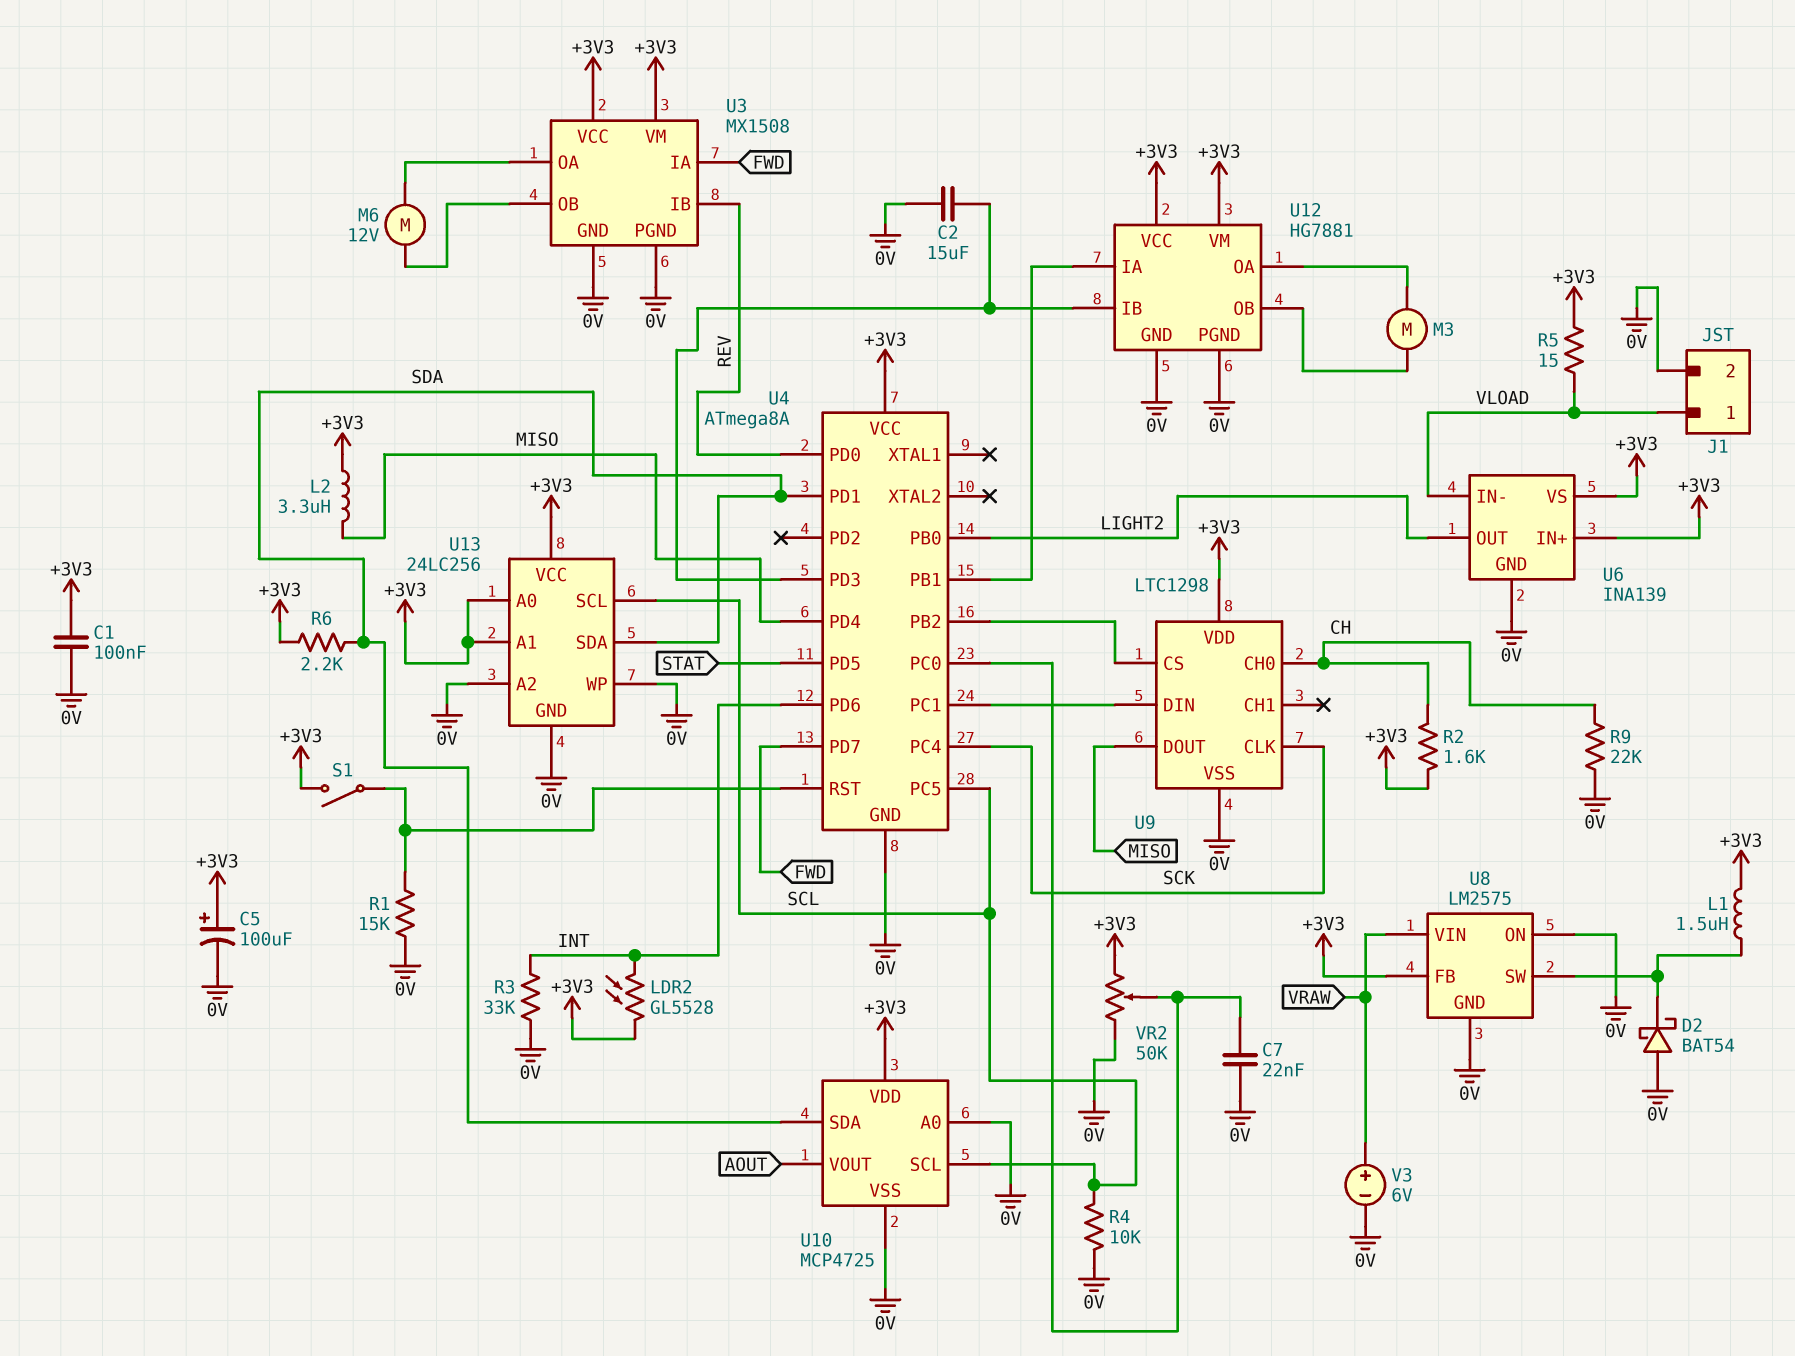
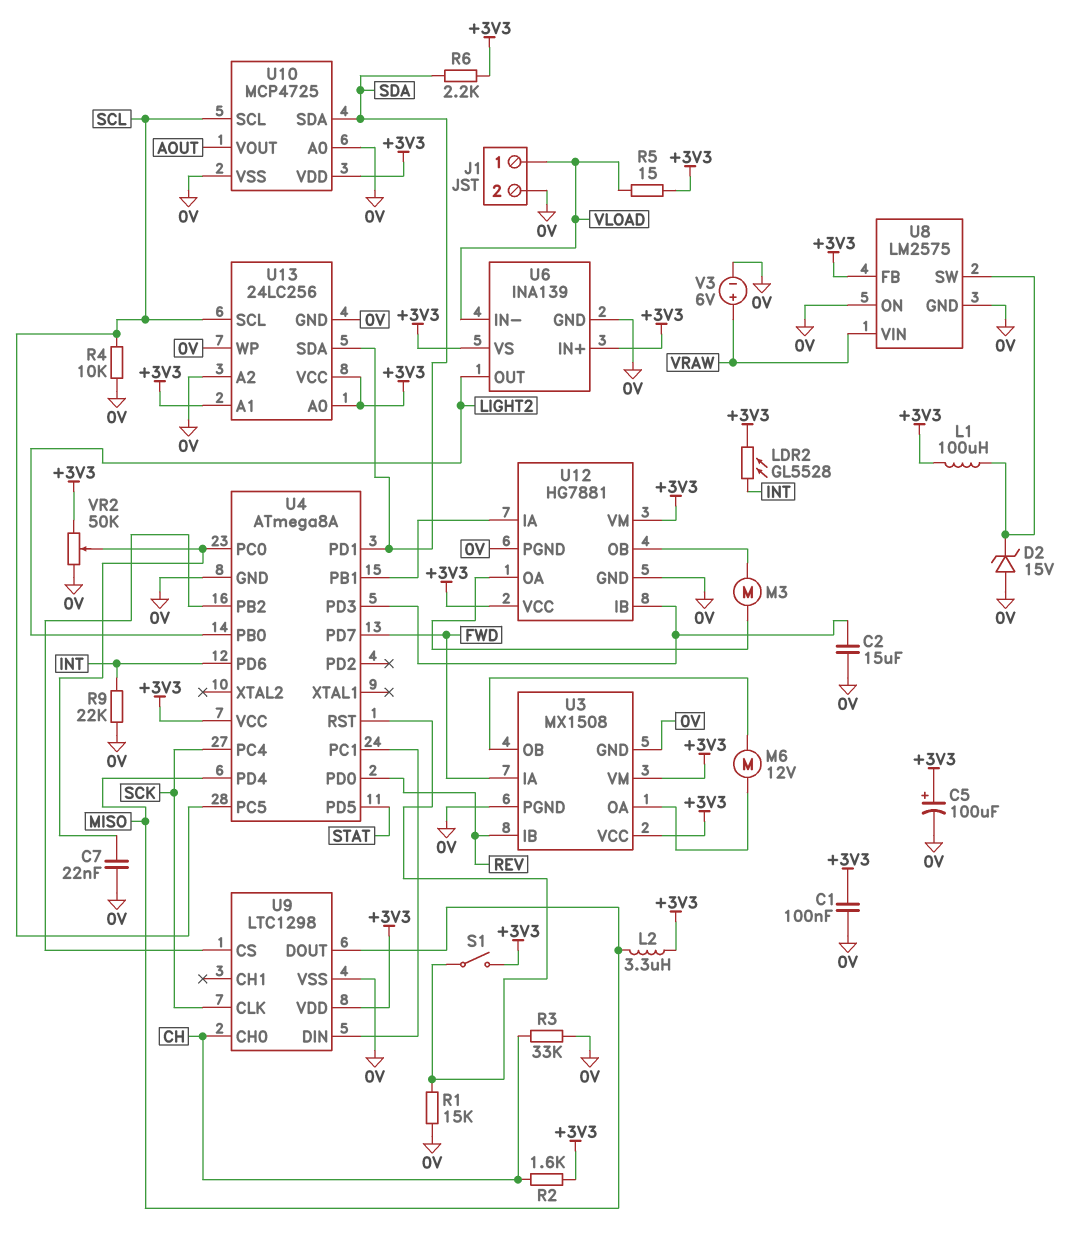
D2: schottky BAT54 (A 0V, K U8/SW) -> zener 15V (A 0V, K U8/SW)
L1: 1.5uH (+3V3, U8/SW) -> 100uH (+3V3, U8/SW)
R3: 33k (0V, INT) -> 33k (0V, CH)
R9: 22k (0V, CH) -> 22k (0V, INT)

